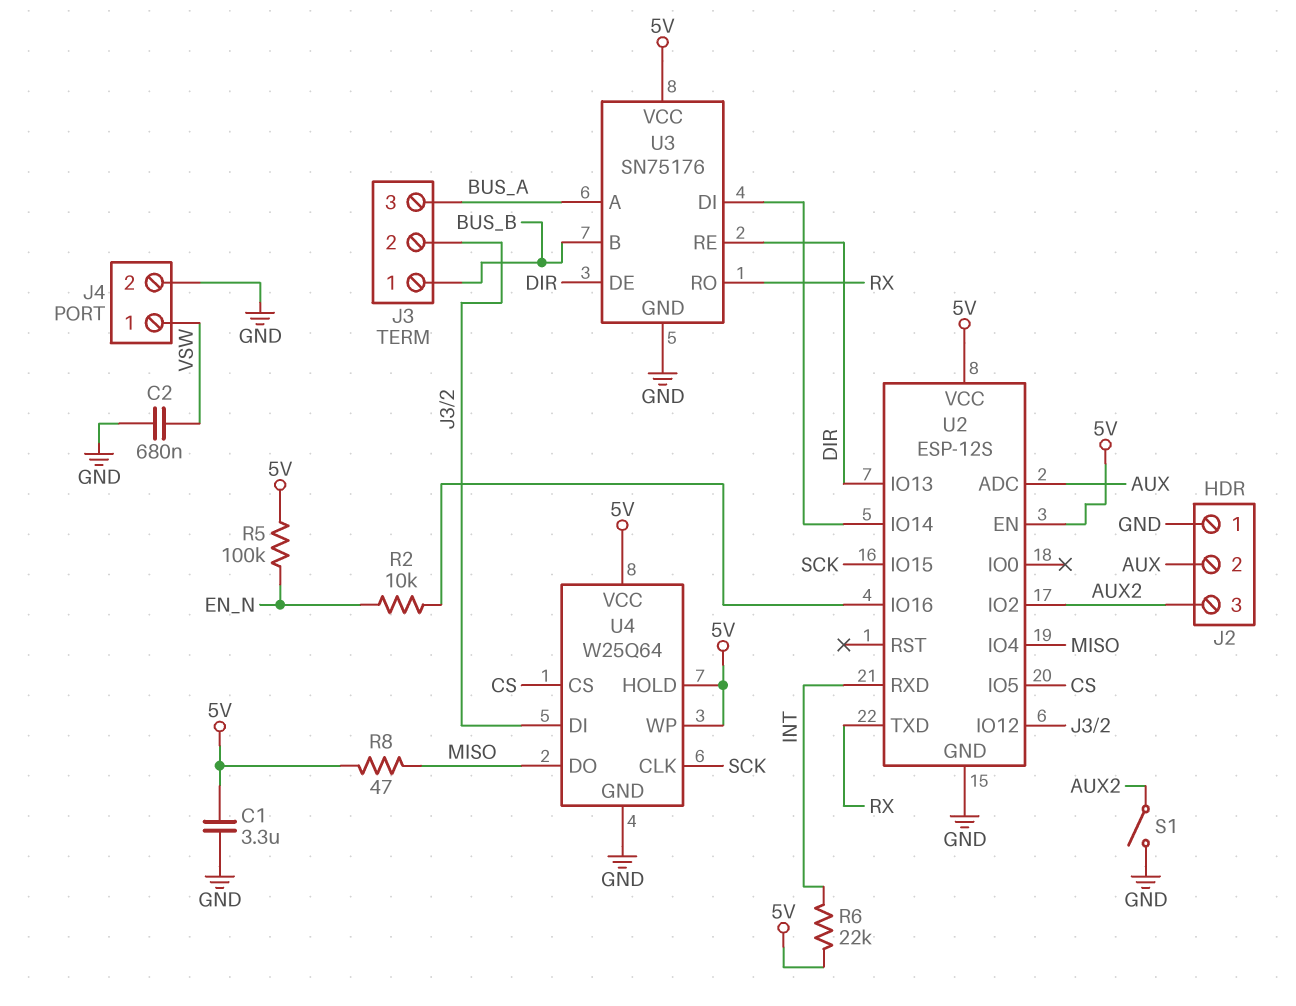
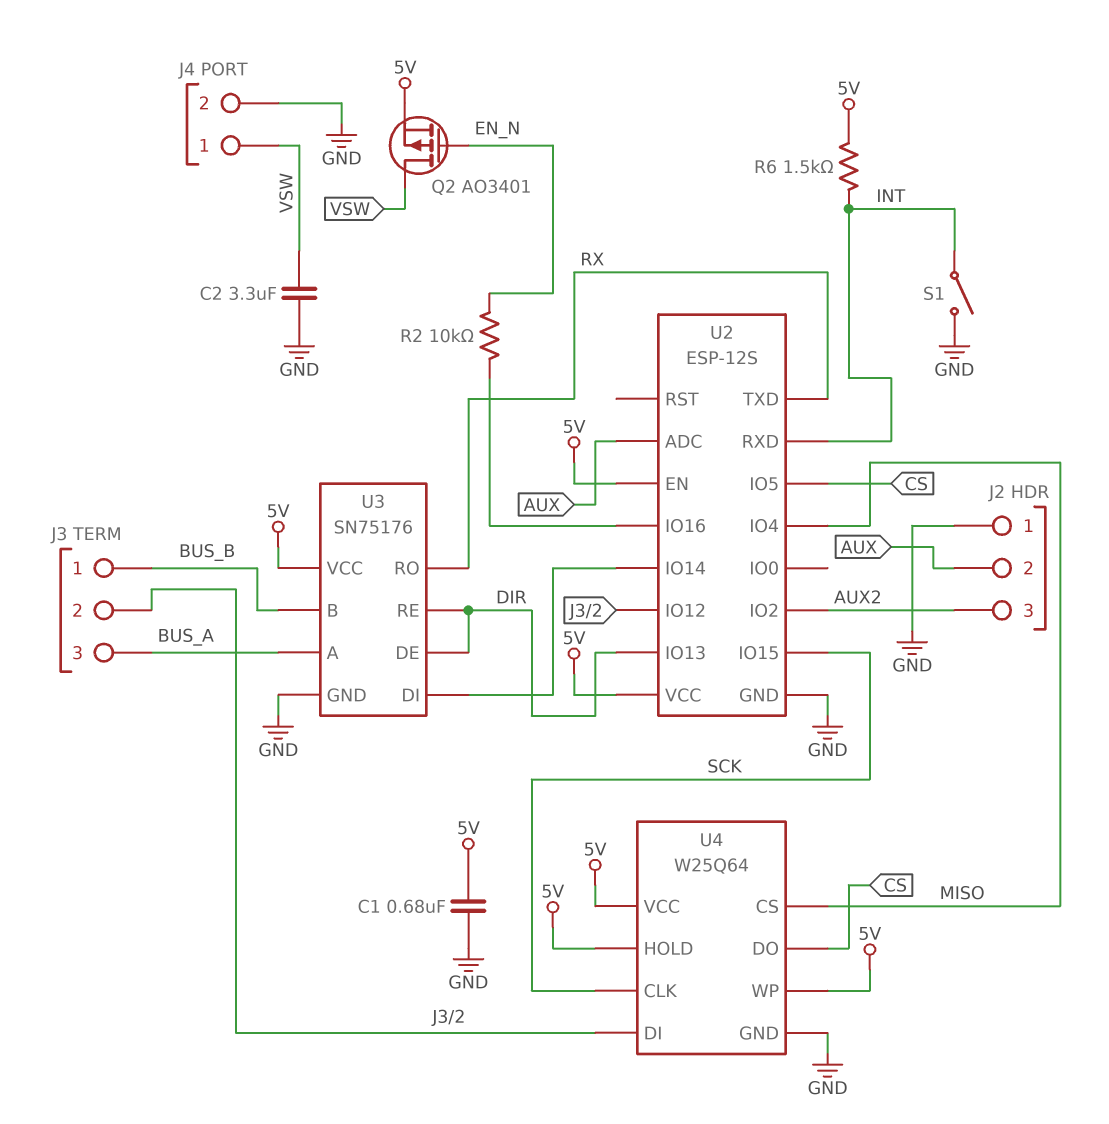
C1: 3.3uF (5V, GND) -> 680nF (5V, GND)
C2: 680nF (GND, VSW) -> 3.3uF (GND, VSW)
Q2: none -> PMOS AO3401 (G EN_N, D VSW, S 5V)
R5: 100k (5V, EN_N) -> none
R6: 22k (5V, INT) -> 1.5k (5V, INT)
R8: 47 (5V, MISO) -> none
S1: switch (AUX2, GND) -> switch (GND, INT)
U4 pin CS: CS -> MISO
U4 pin DO: MISO -> CS

